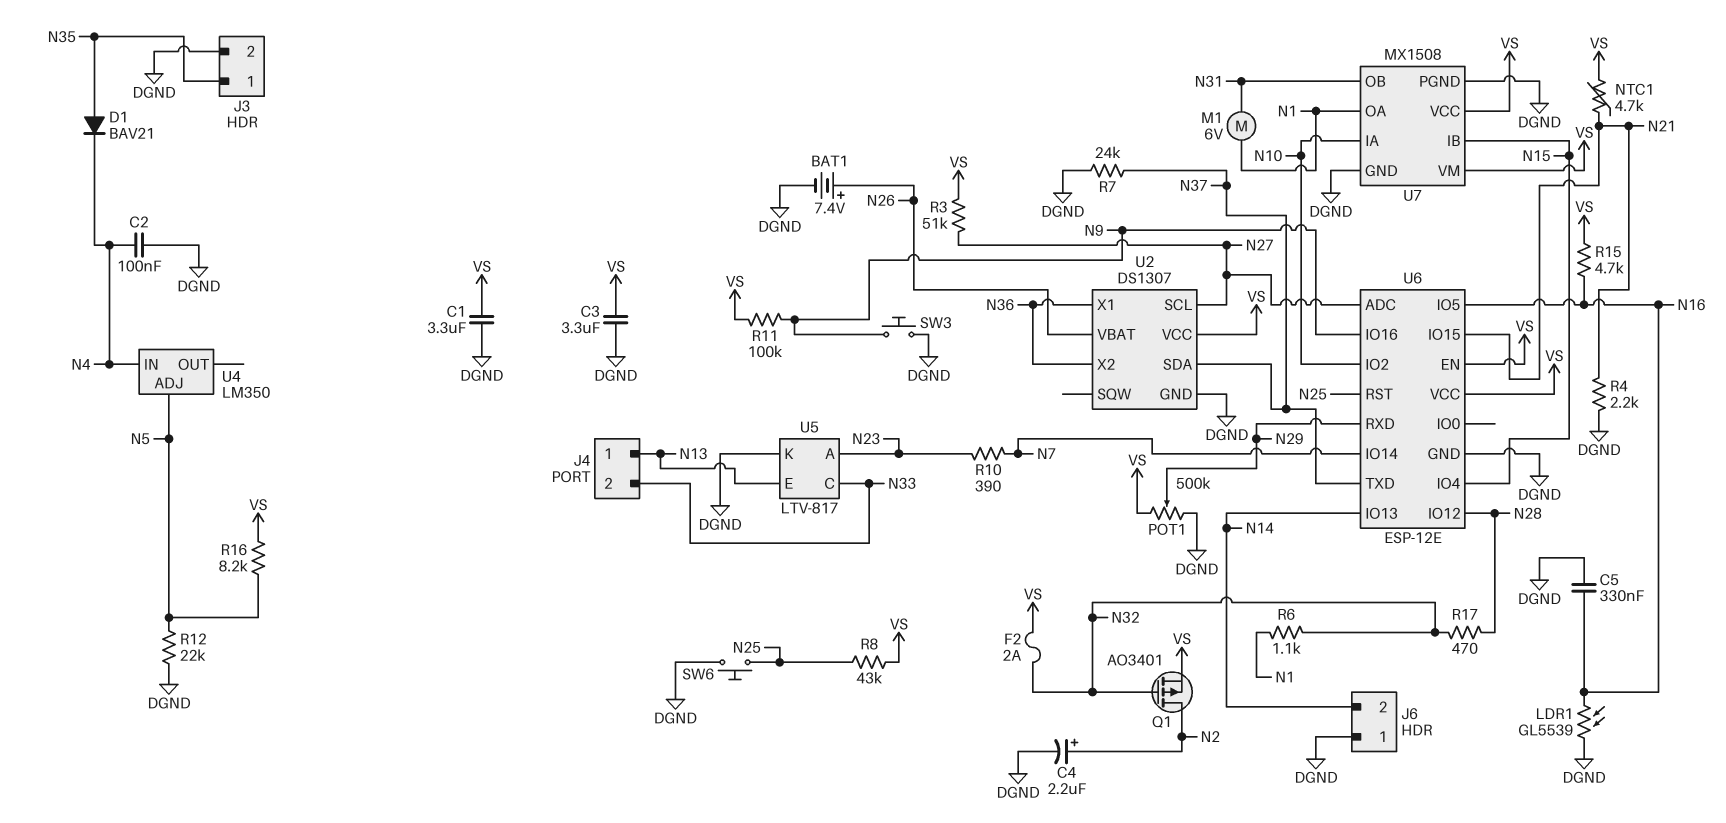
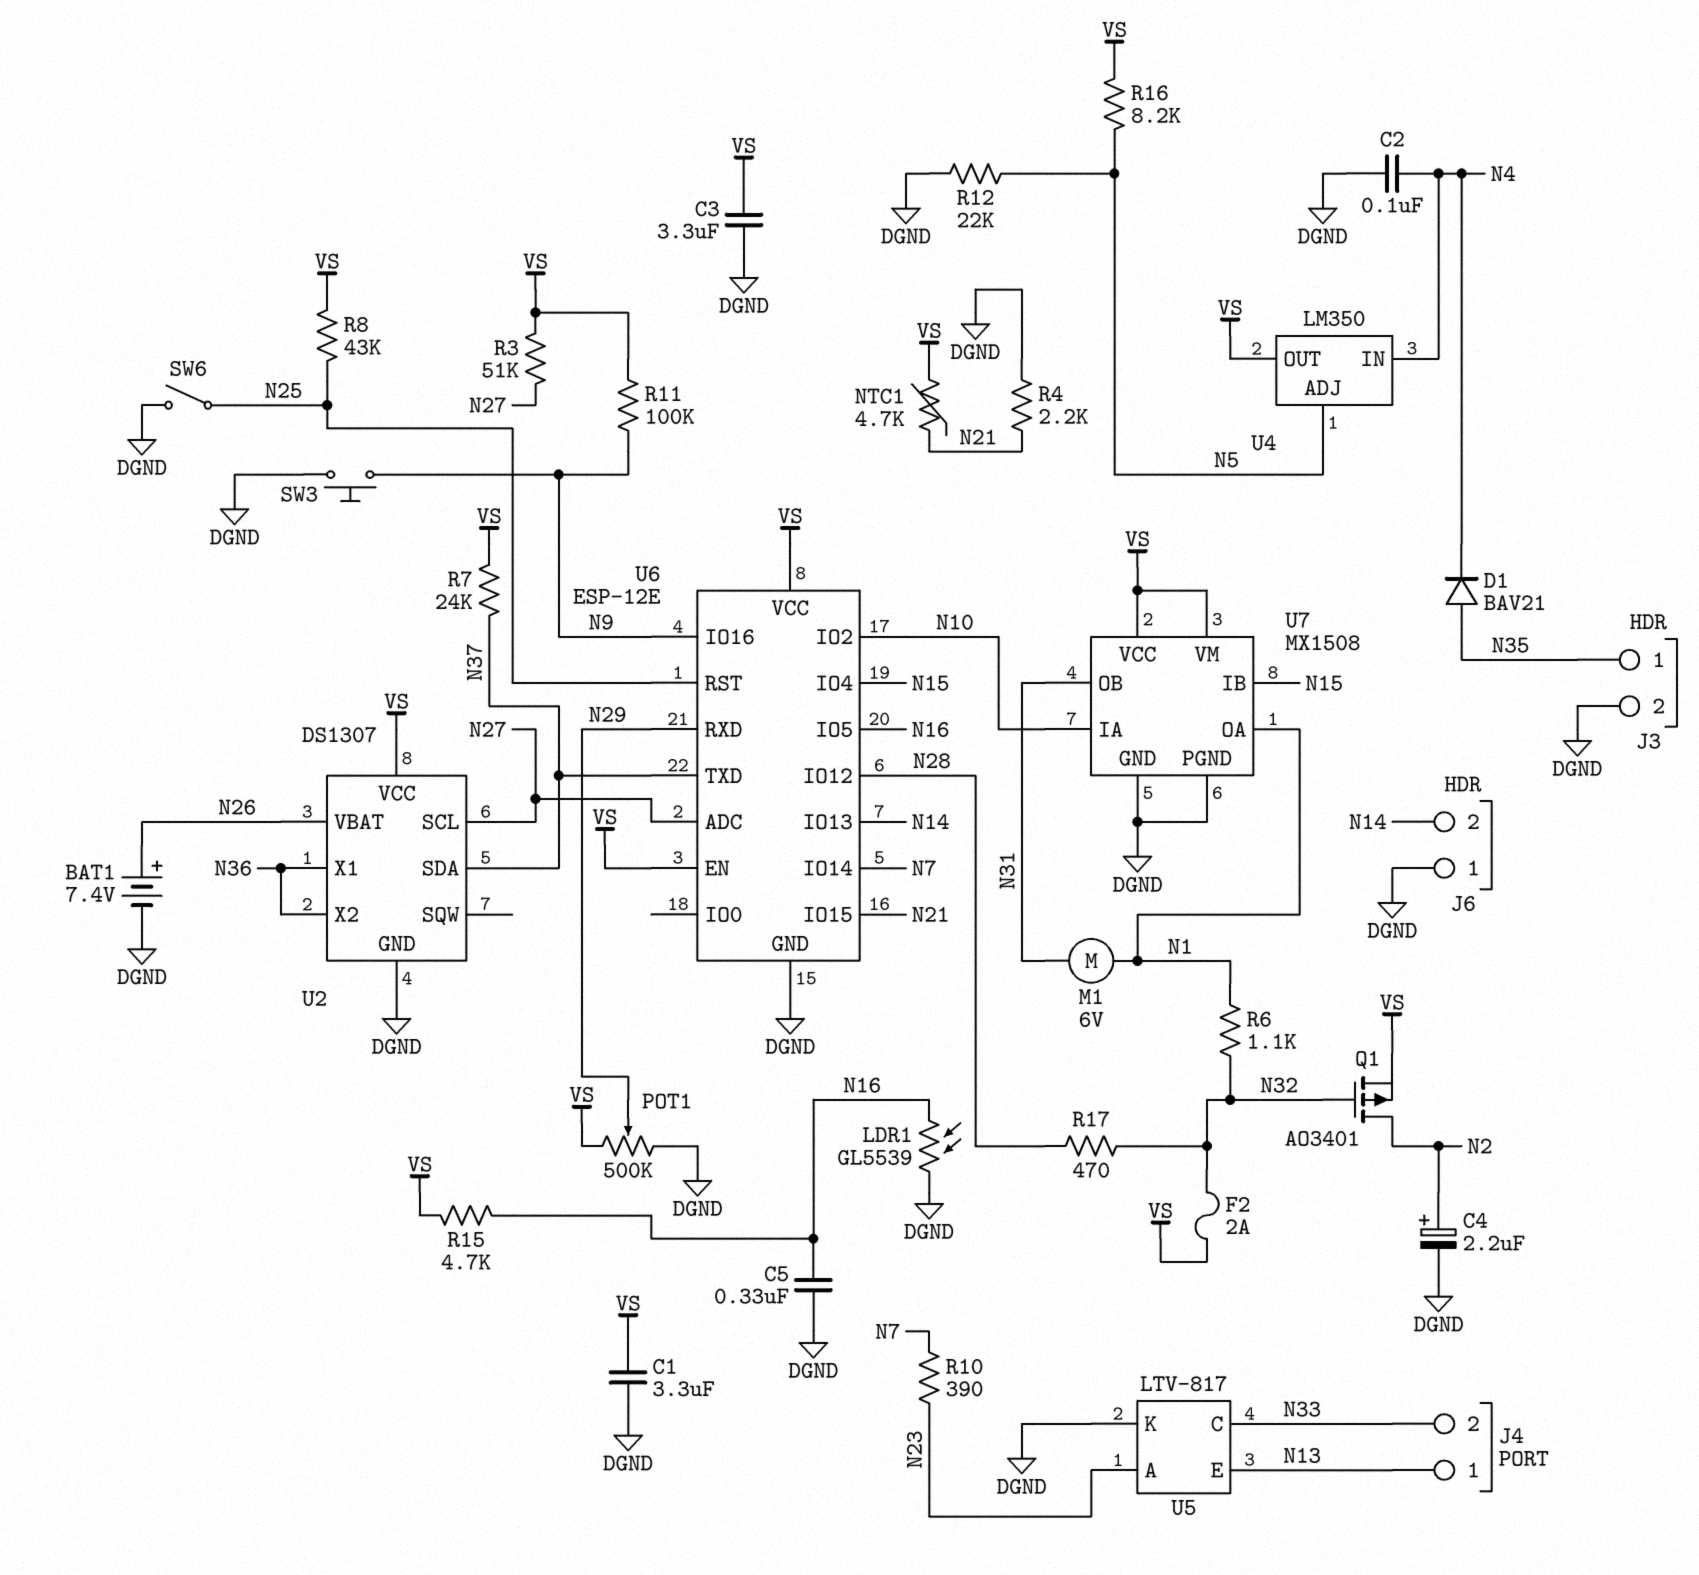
R7: 24k (DGND, N37) -> 24k (N37, VS)
SW6: button (DGND, N25) -> switch (DGND, N25)
U4 pin OUT: none -> VS

